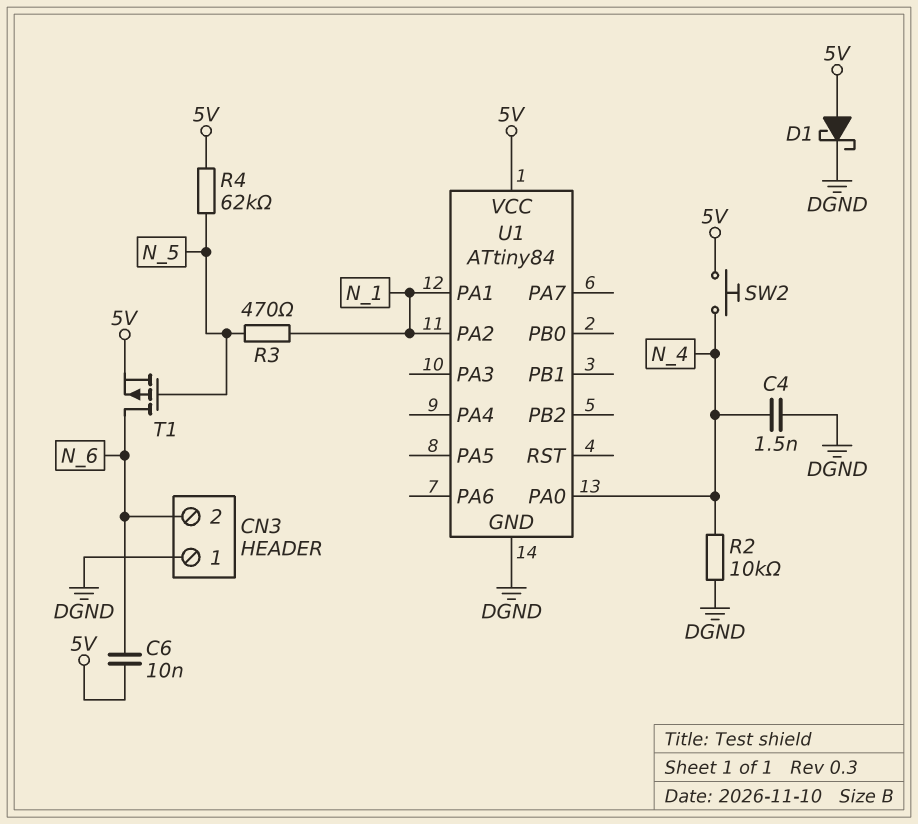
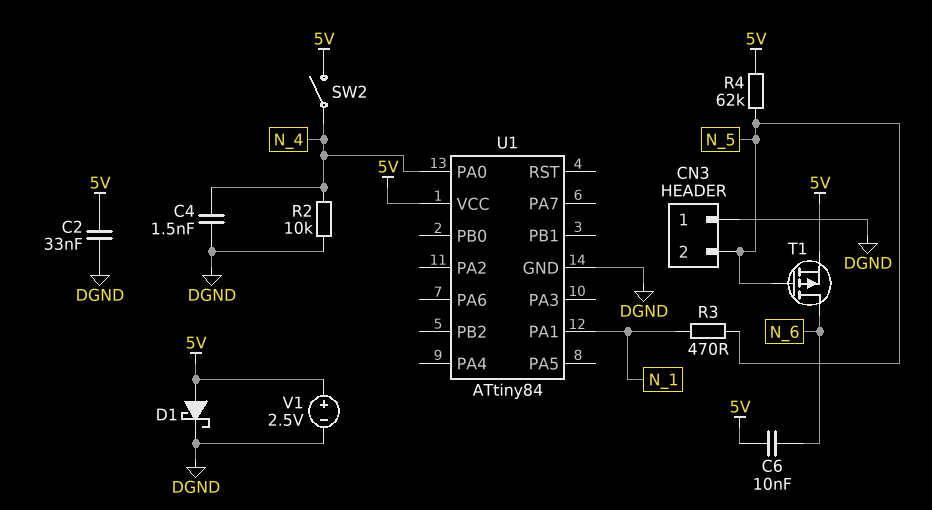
C2: none -> 33nF (5V, DGND)
CN3 pin 2: N_6 -> N_5
SW2: button (5V, N_4) -> switch (5V, N_4)
U1 pin PA2: N_1 -> none
V1: none -> 2.5V (plus 5V, minus DGND)

